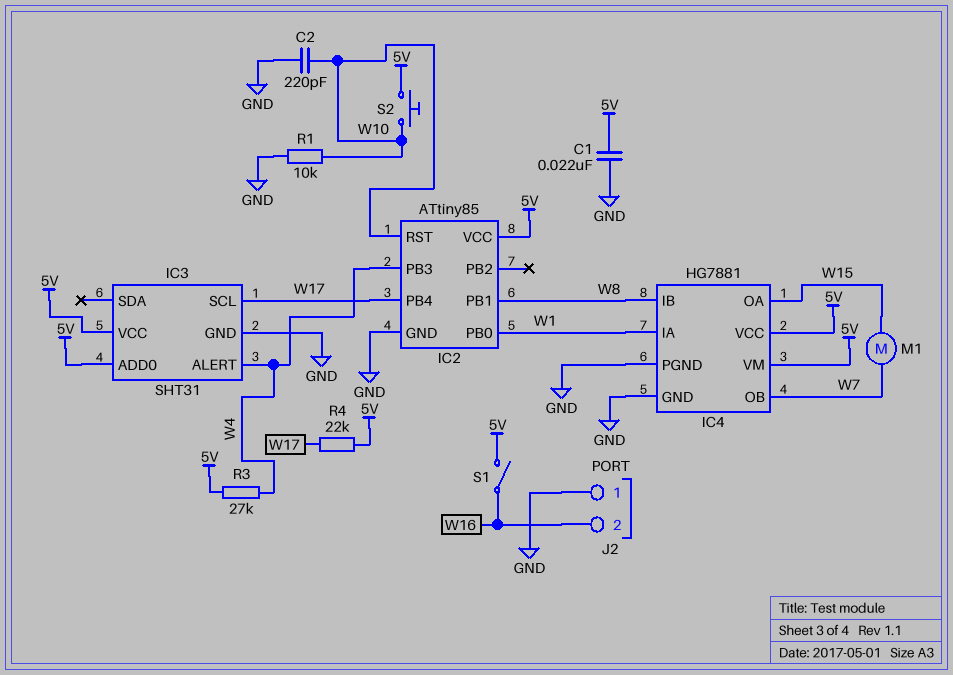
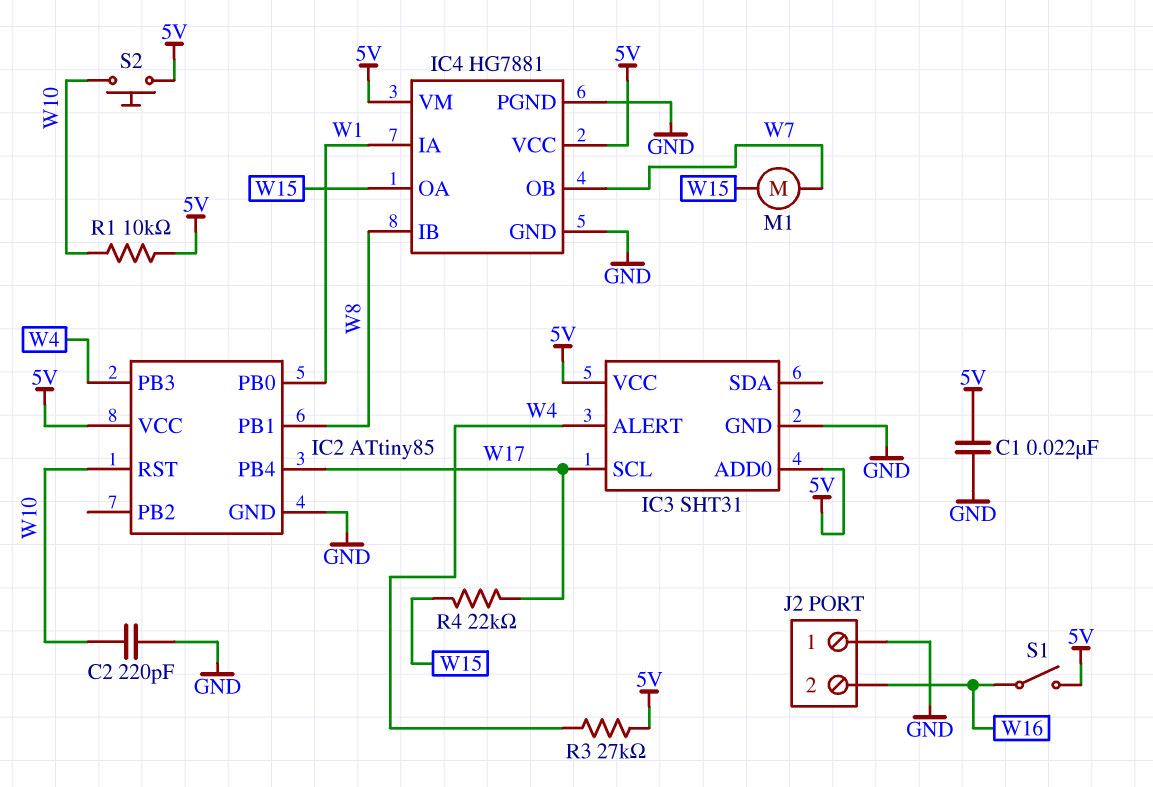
R1: 10k (GND, W10) -> 10k (5V, W10)
R4: 22k (5V, W17) -> 22k (W15, W17)

